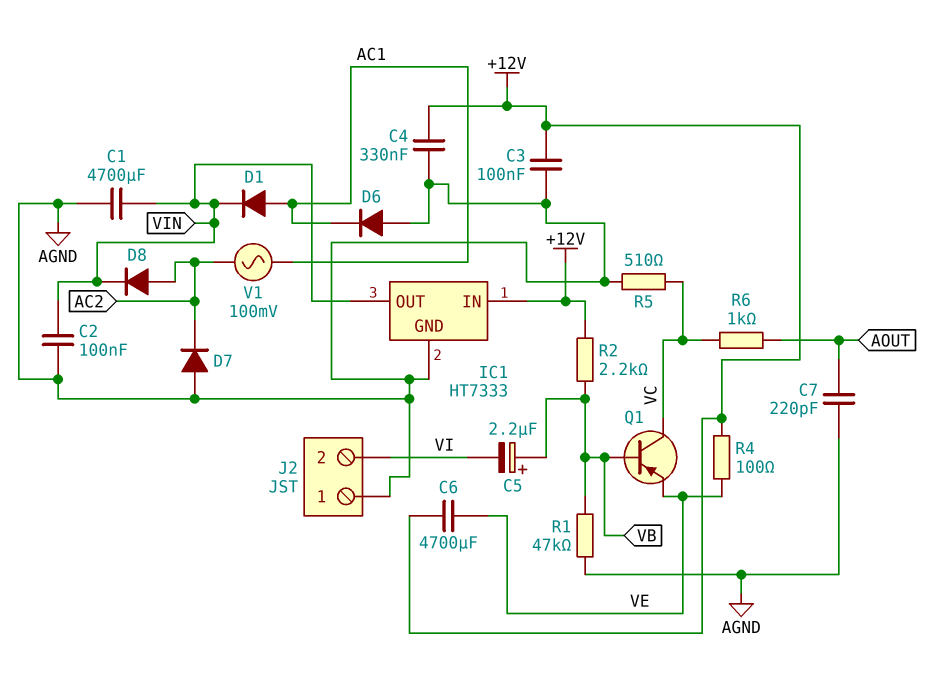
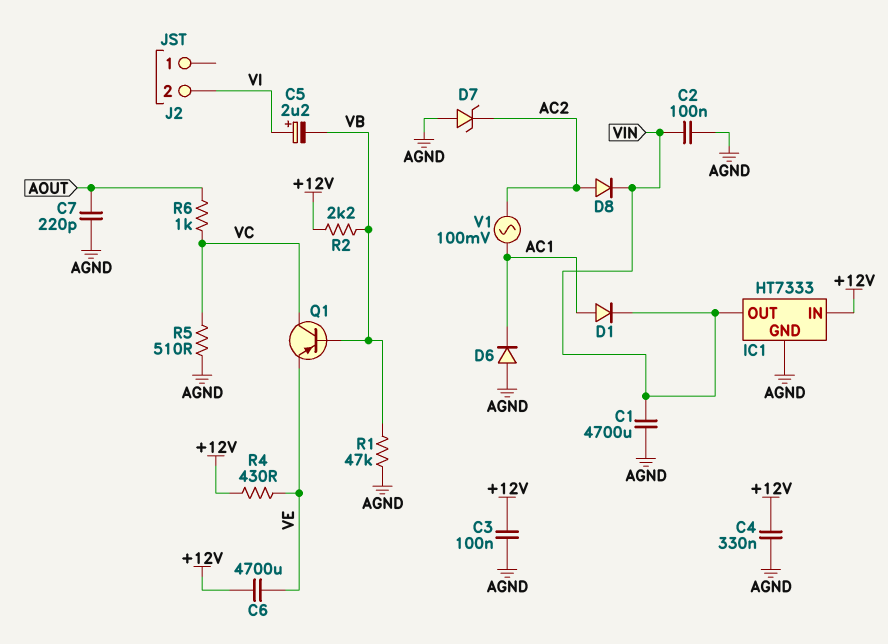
C5: 2.2uF (plus VB, minus VI) -> 2.2uF (plus VI, minus VB)
D7: diode (A AGND, K AC2) -> zener (A AGND, K AC2)
J2 pin 1: AGND -> none
R4: 100 (+12V, VE) -> 430 (+12V, VE)

